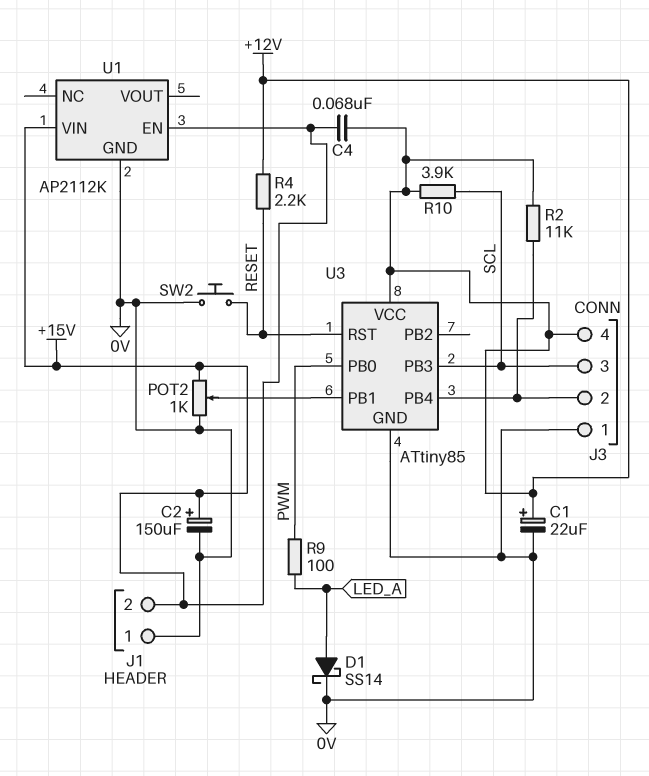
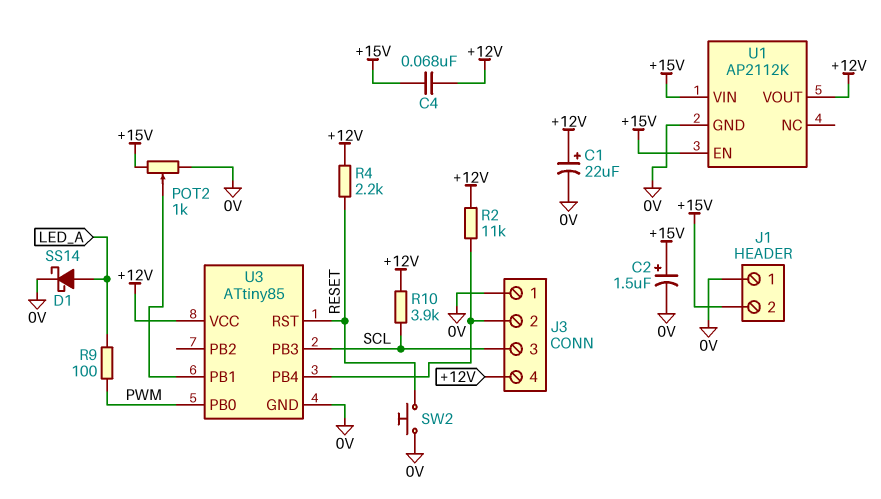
C2: 150uF (plus +15V, minus 0V) -> 1.5uF (plus +15V, minus 0V)
U1 pin VOUT: none -> +12V

